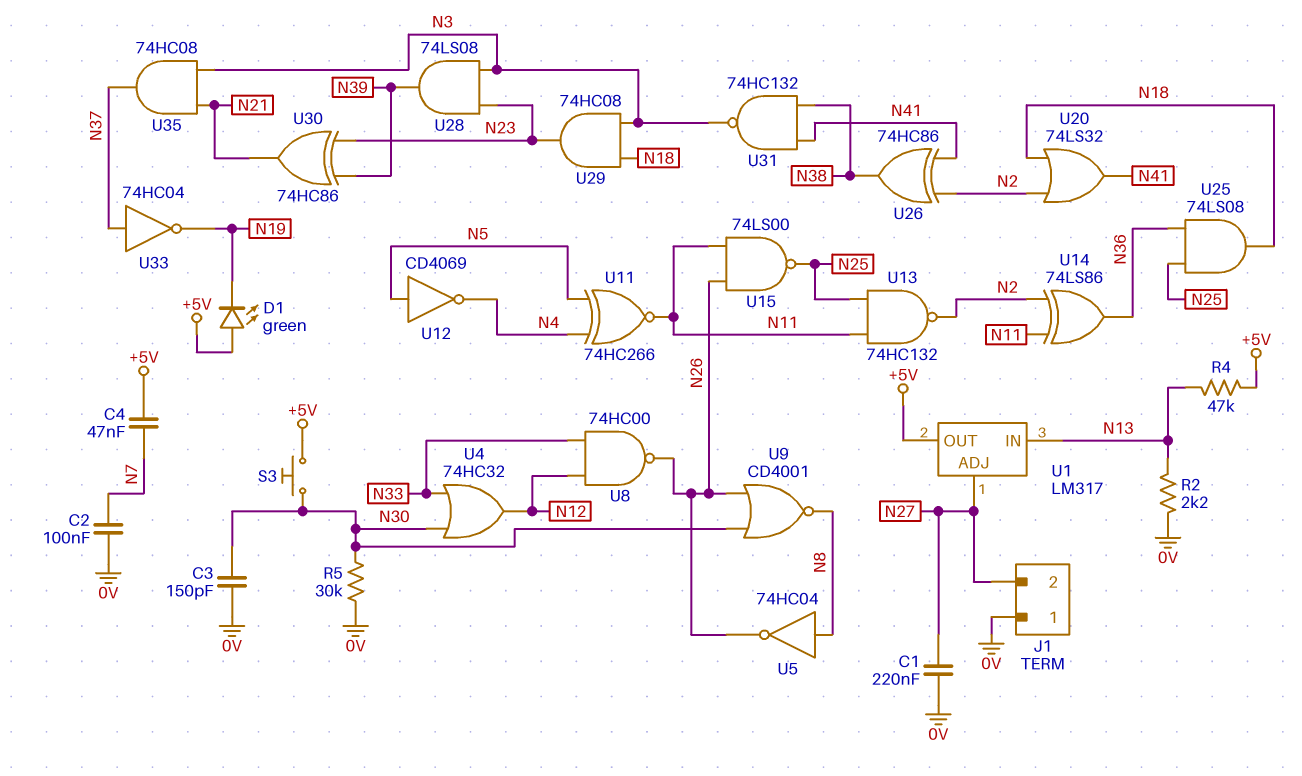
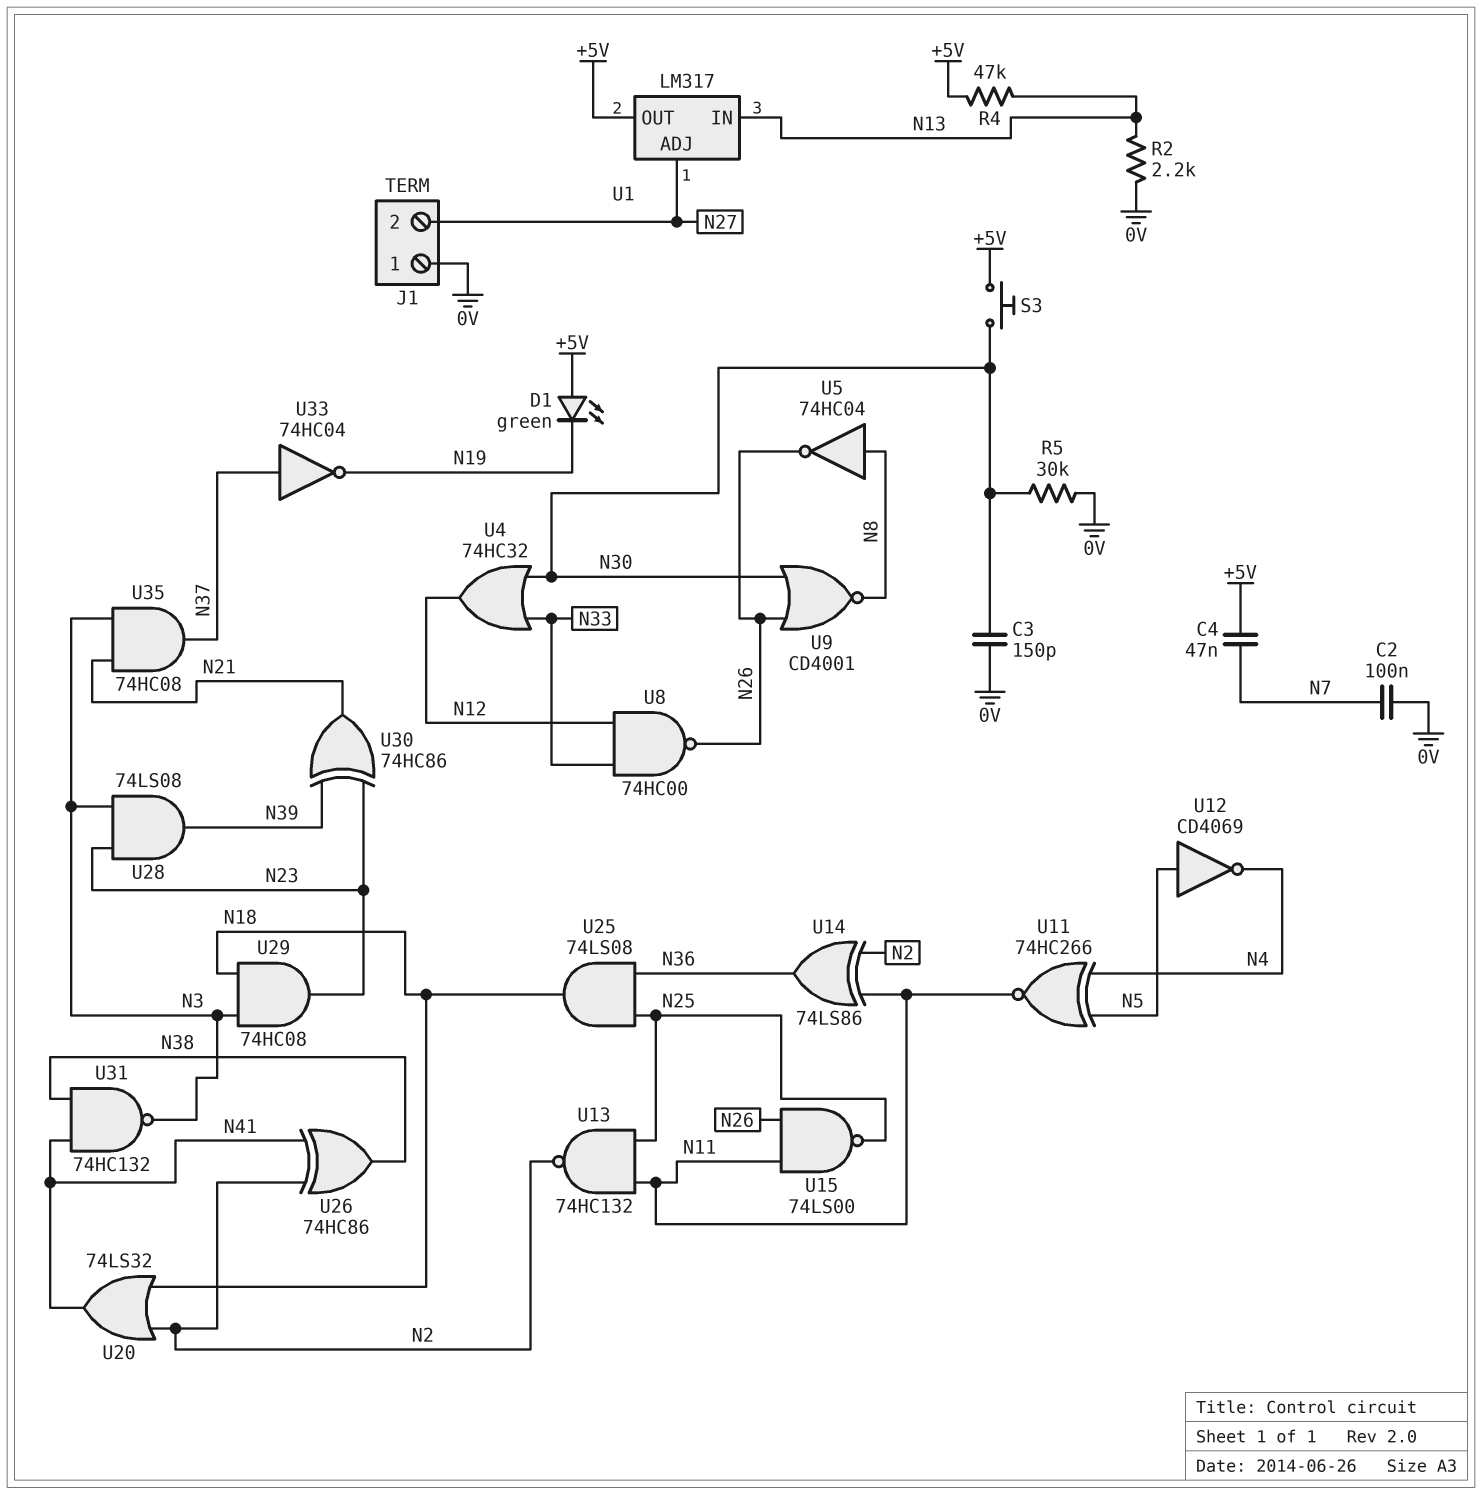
C1: 220nF (0V, N27) -> none

